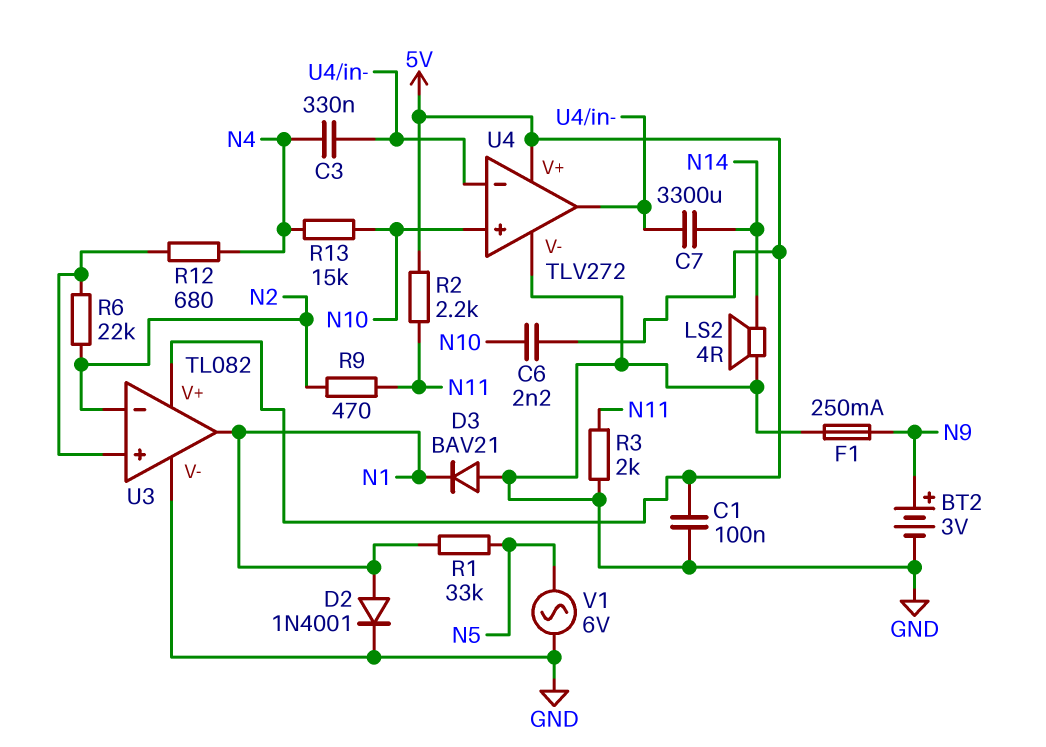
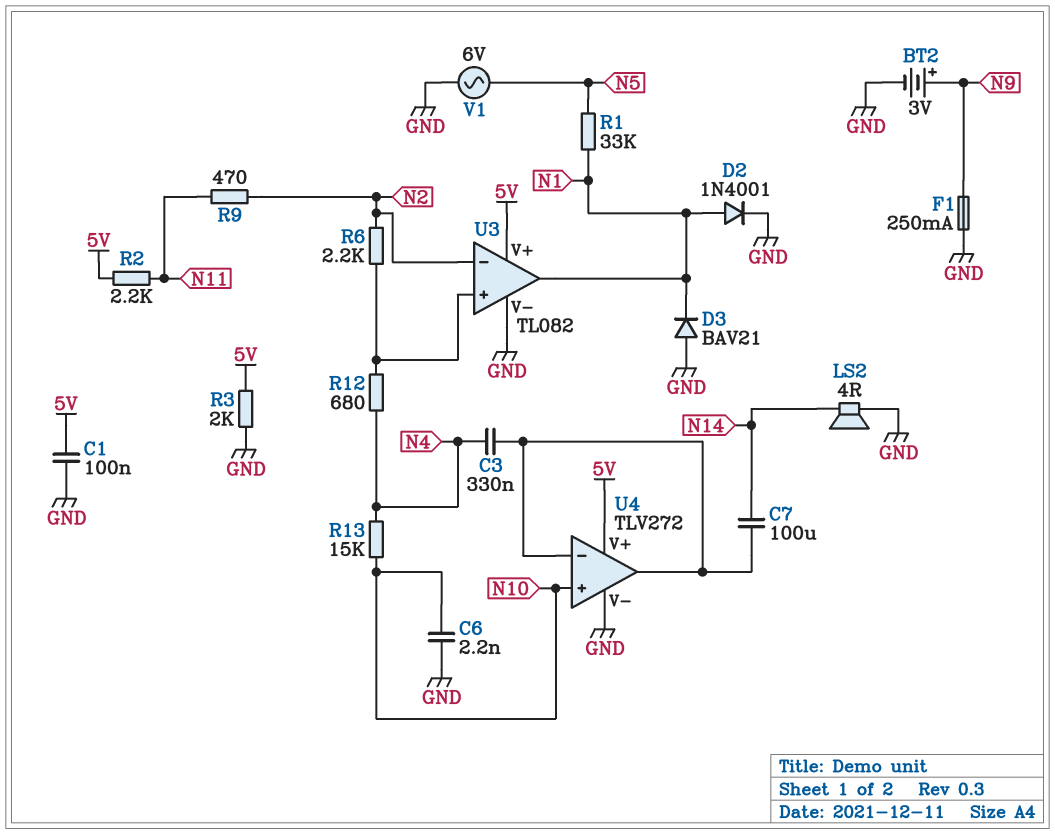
C6: 2.2nF (5V, N10) -> 2.2nF (GND, N10)
C7: 3300uF (N14, U4/in-) -> 100uF (N14, U4/in-)
R3: 2k (GND, N11) -> 2k (5V, GND)
R6: 22k (N2, U3/in+) -> 2.2k (N2, U3/in+)

